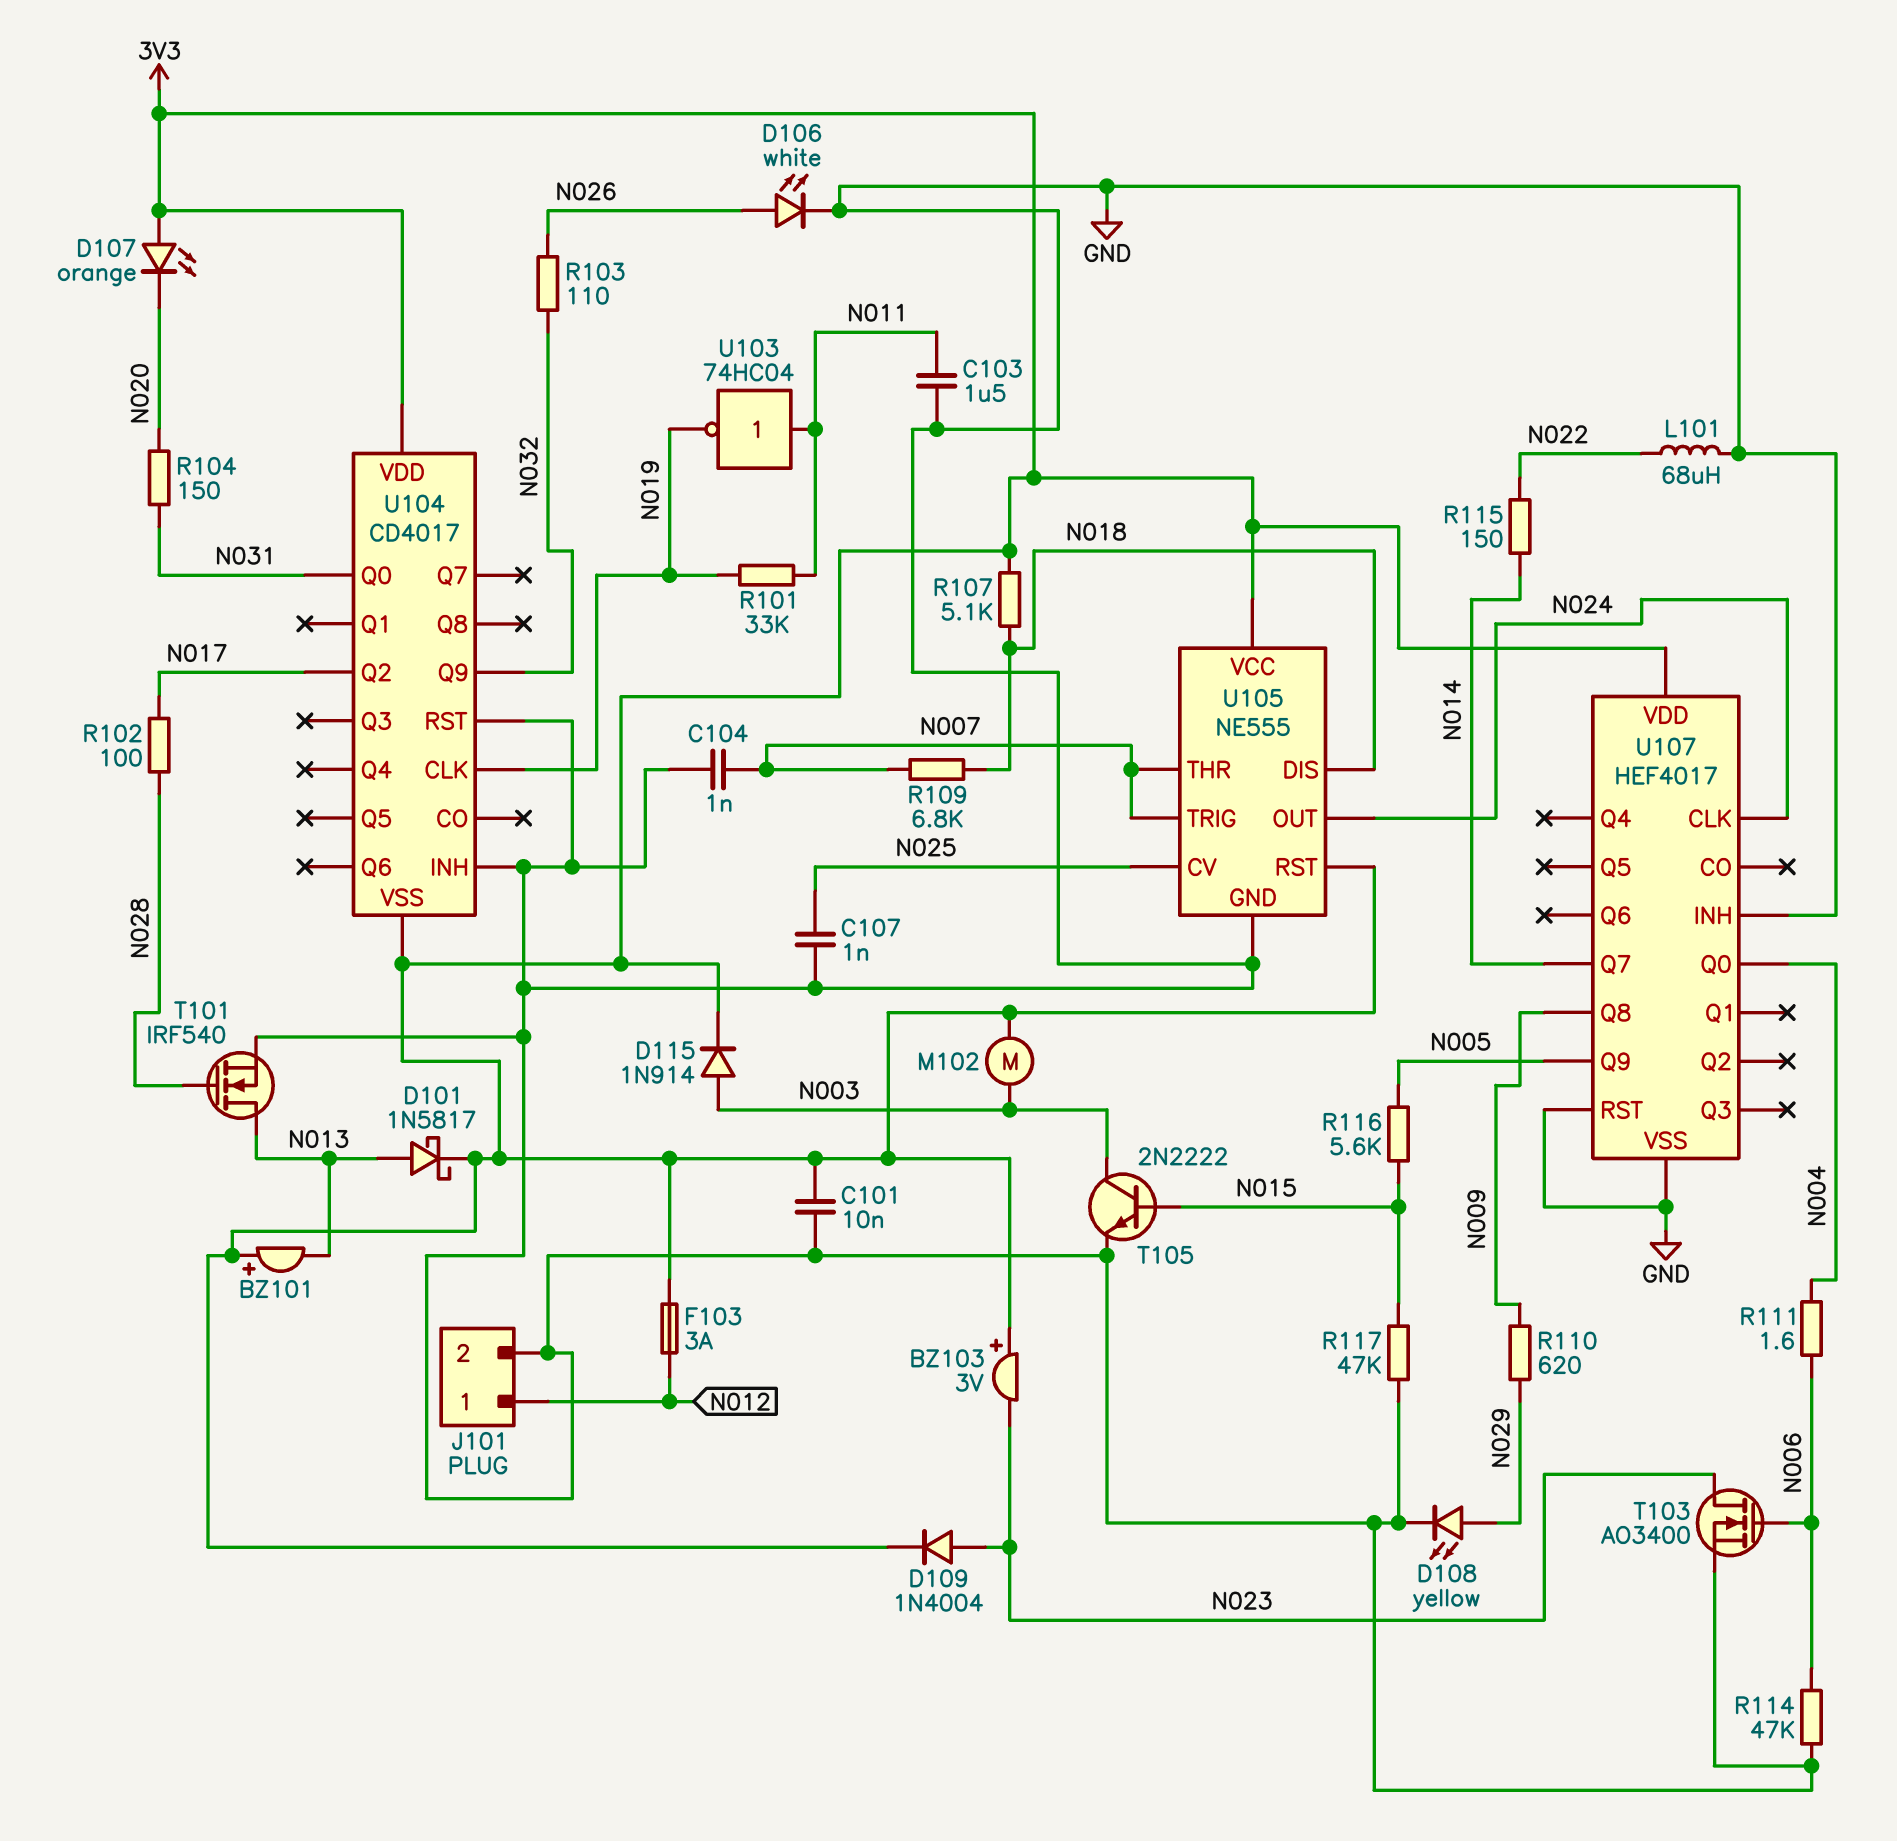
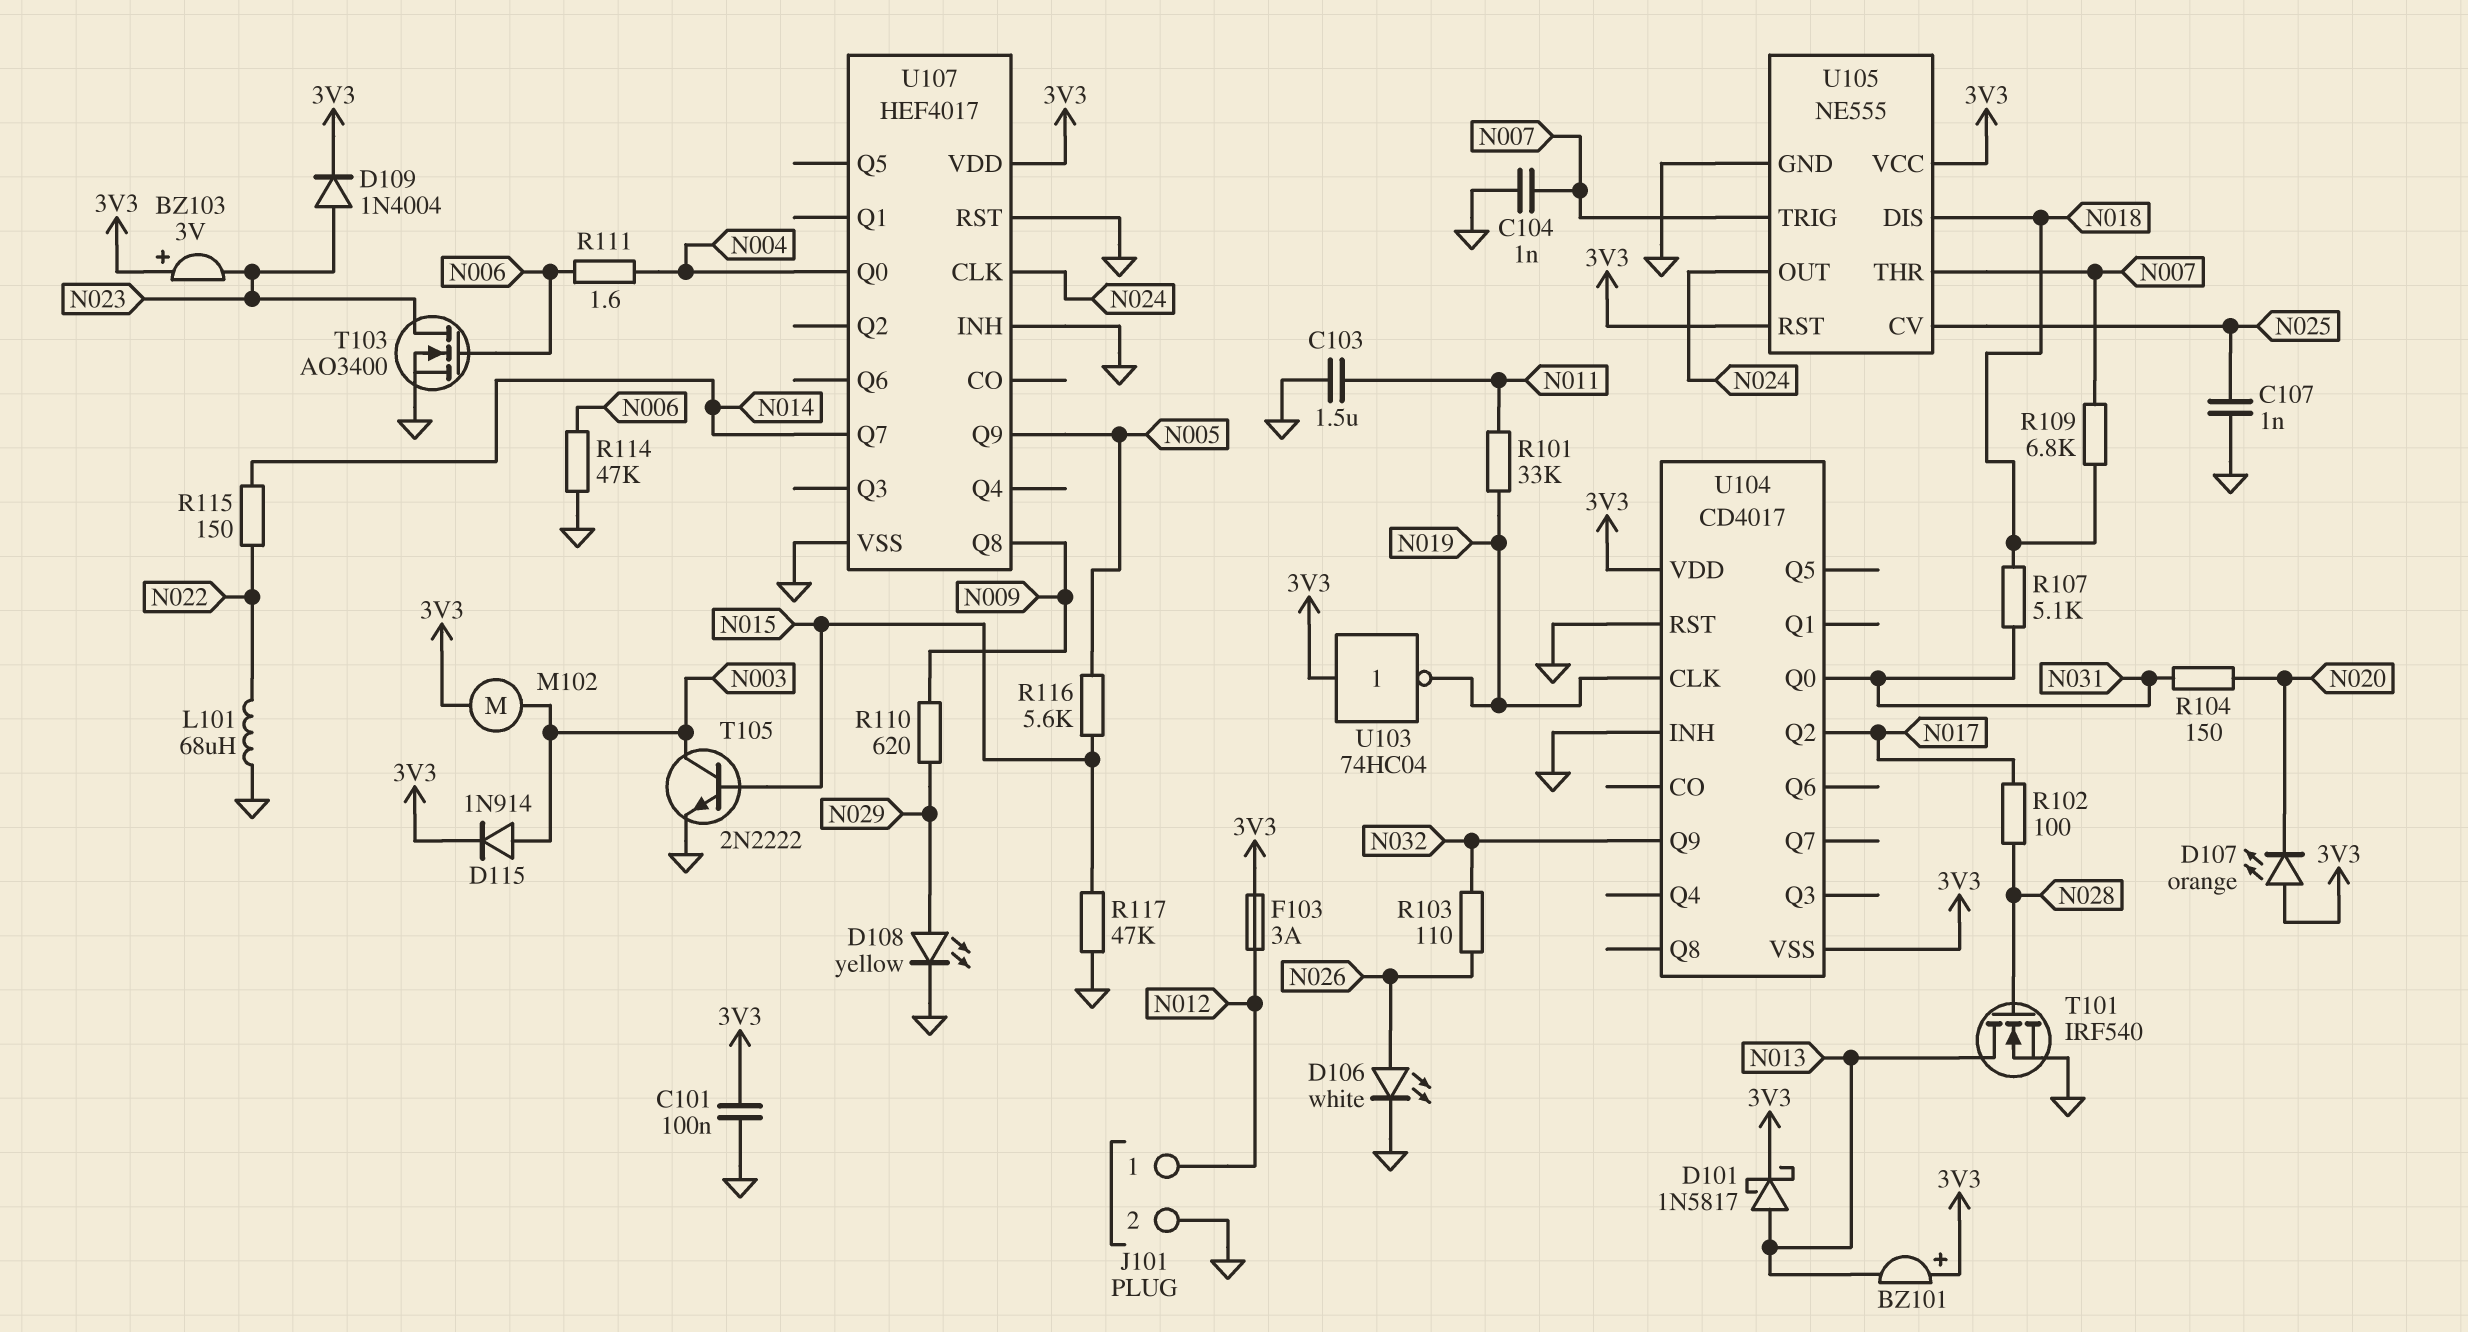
C101: 10nF (3V3, GND) -> 100nF (3V3, GND)
R107: 5.1k (3V3, N018) -> 5.1k (N018, N031)
U103: NOT 74HC04 (in N011, out N019) -> NOT 74HC04 (in 3V3, out N019)

